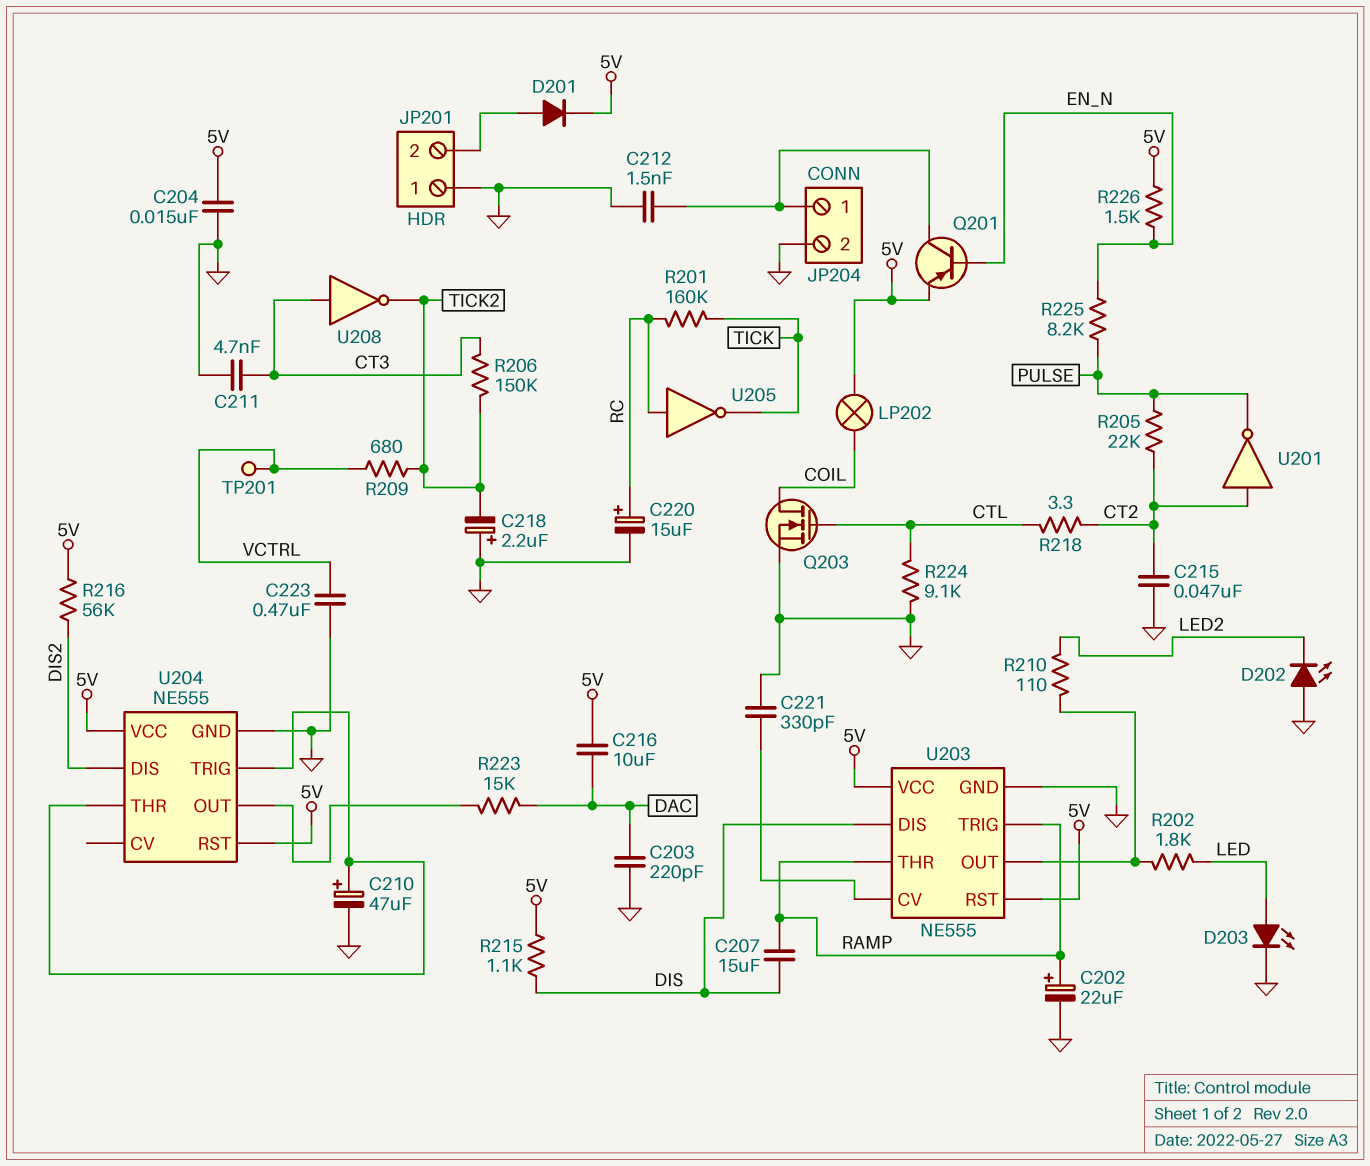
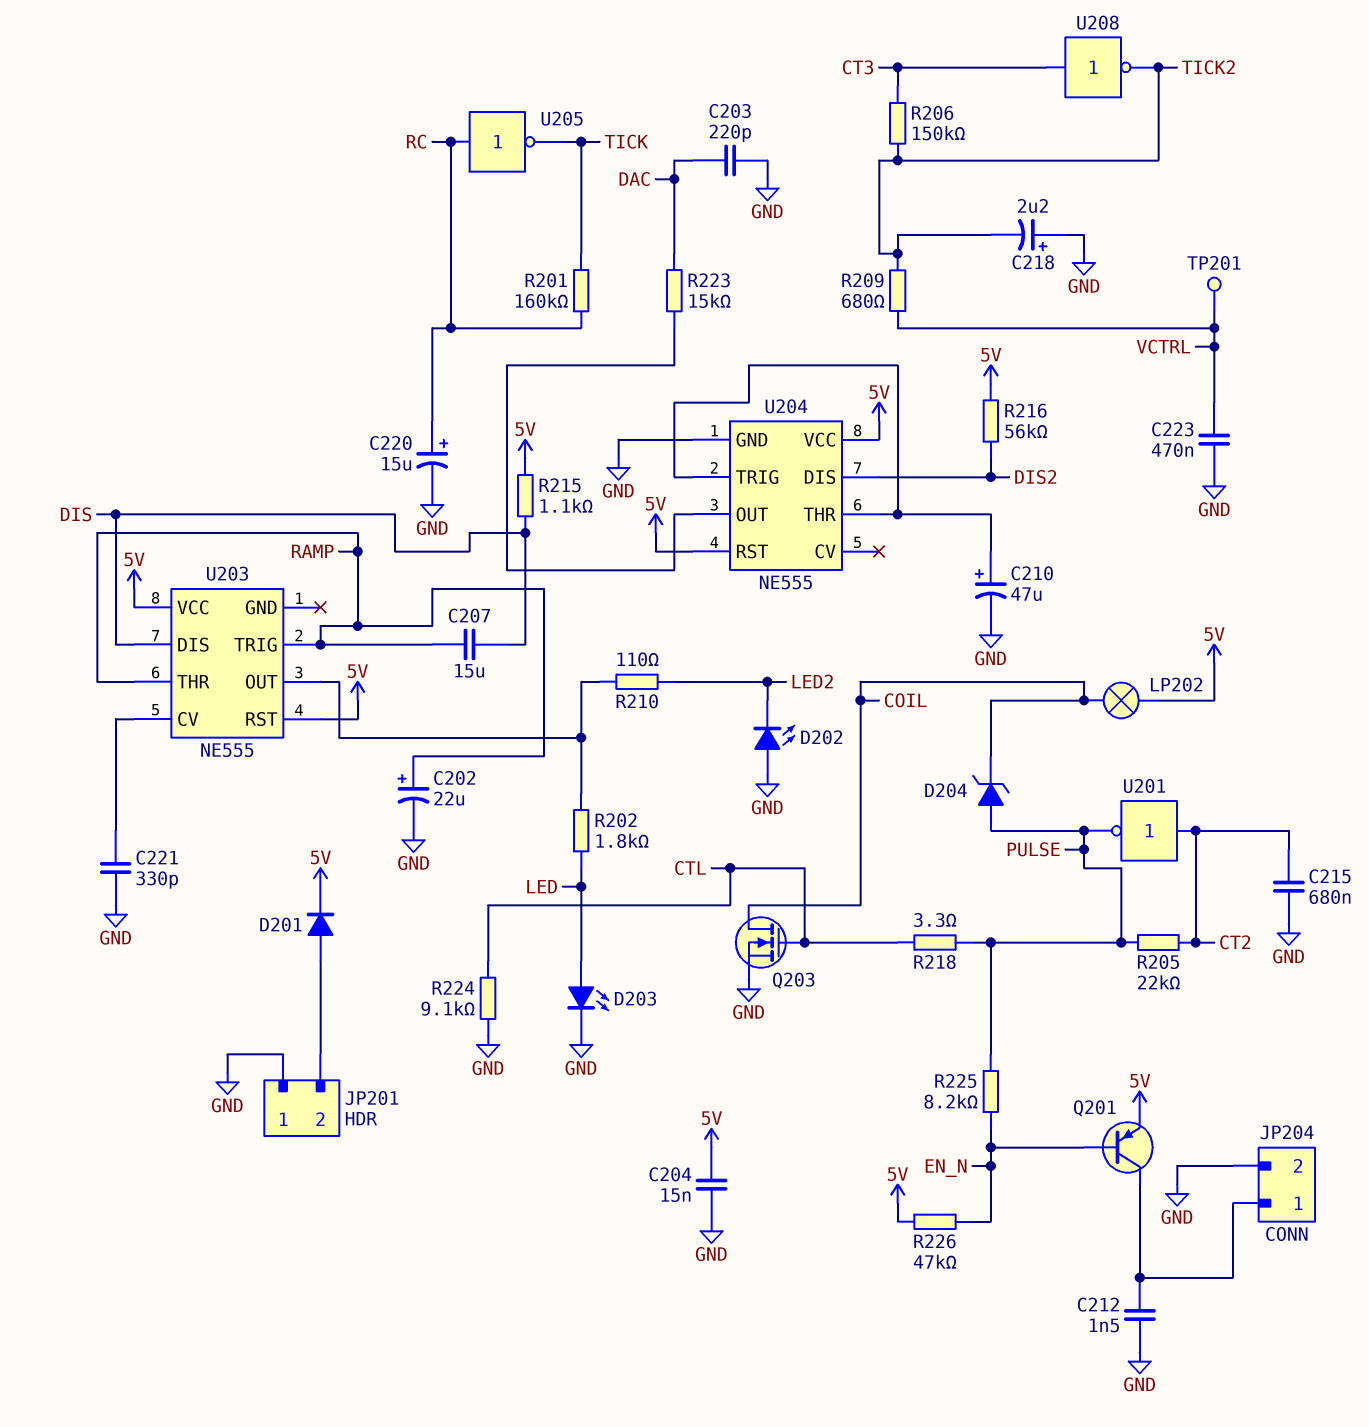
C211: 4.7nF (CT3, GND) -> none
C215: 47nF (CT2, GND) -> 680nF (CT2, GND)
C216: 10uF (5V, DAC) -> none
D204: none -> zener (A PULSE, K COIL)
R218: 3.3 (CT2, CTL) -> 3.3 (CTL, PULSE)
R226: 1.5k (5V, EN_N) -> 47k (5V, EN_N)
U203 pin GND: GND -> none

